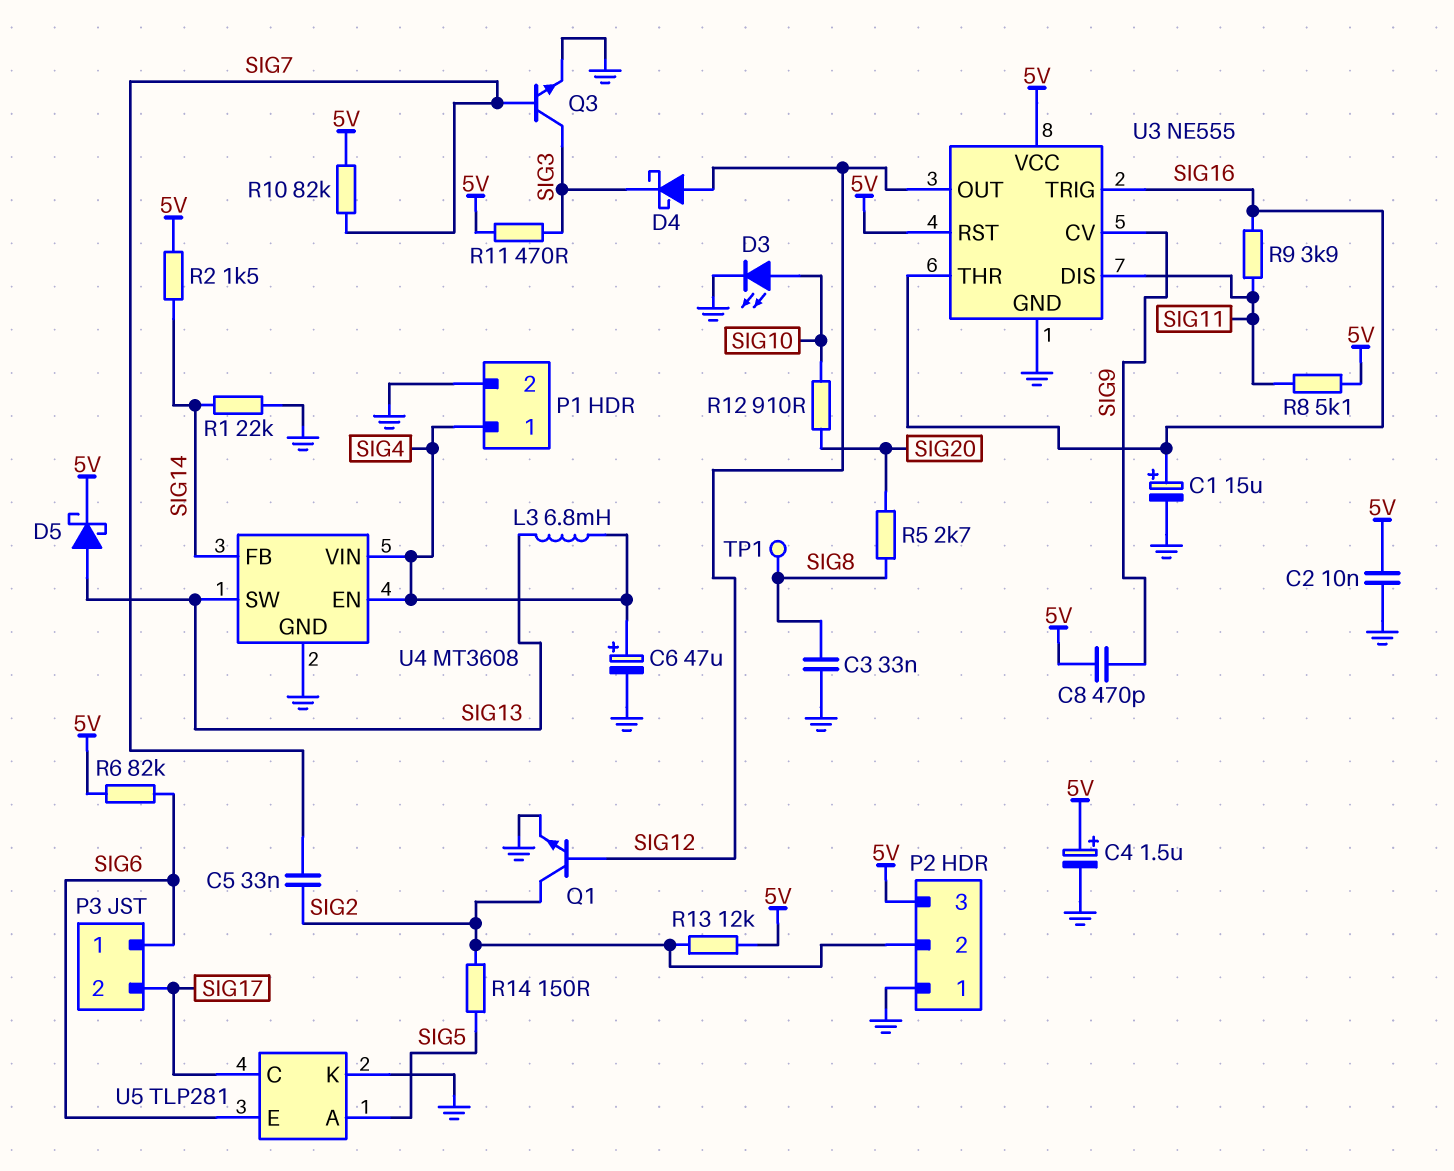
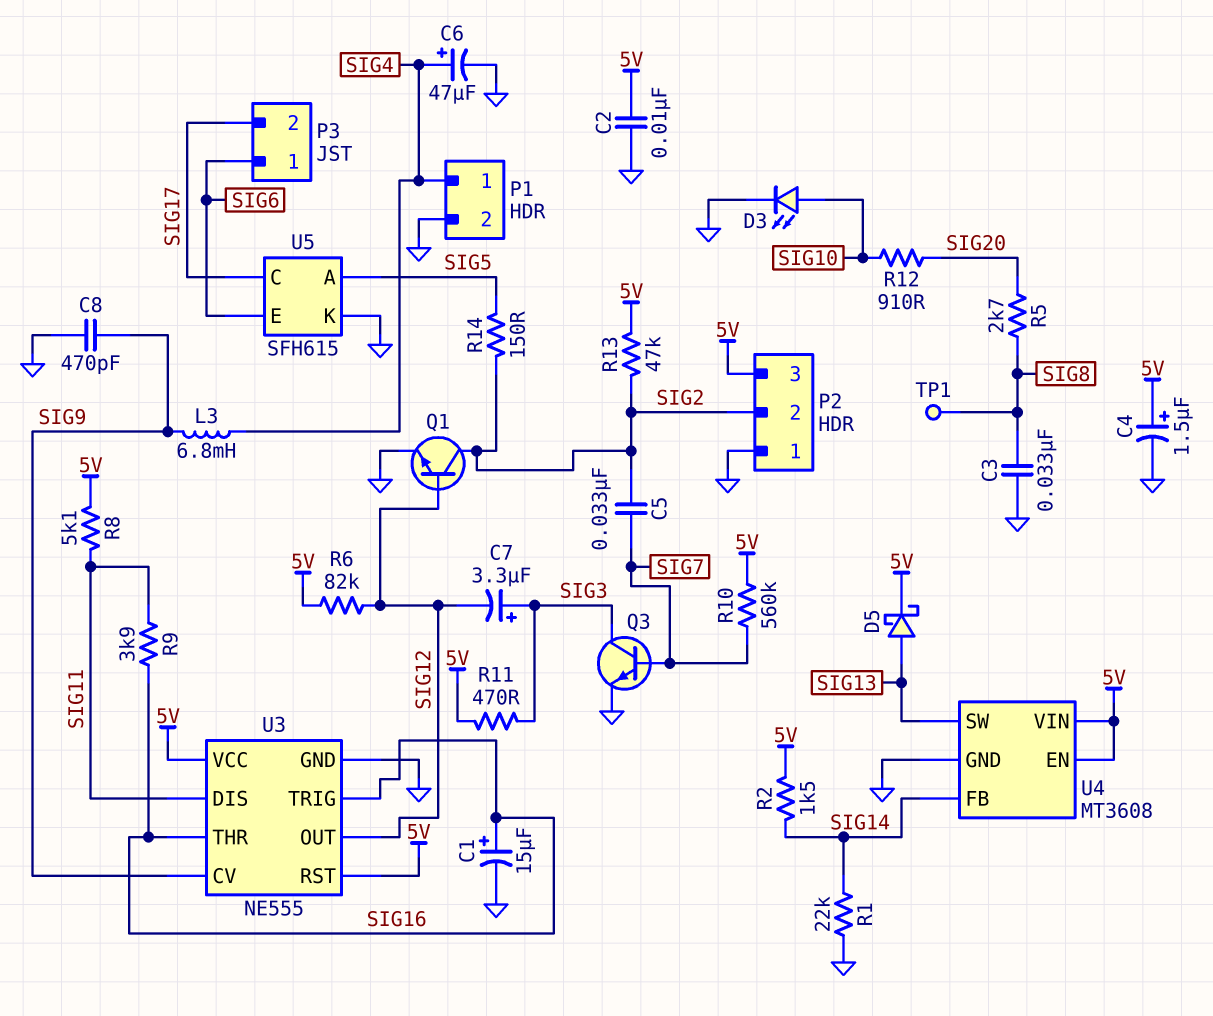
C7: none -> 3.3uF (plus SIG3, minus SIG12)
C8: 470pF (5V, SIG9) -> 470pF (GND, SIG9)
D4: schottky (A SIG12, K SIG3) -> none
L3: 6.8mH (SIG4, SIG13) -> 6.8mH (SIG4, SIG9)
R6: 82k (5V, SIG6) -> 82k (5V, SIG12)
R10: 82k (5V, SIG7) -> 560k (5V, SIG7)
R13: 12k (5V, SIG2) -> 47k (5V, SIG2)
U4 pin EN: SIG4 -> 5V
U4 pin VIN: SIG4 -> 5V
U5: TLP281 -> SFH615

